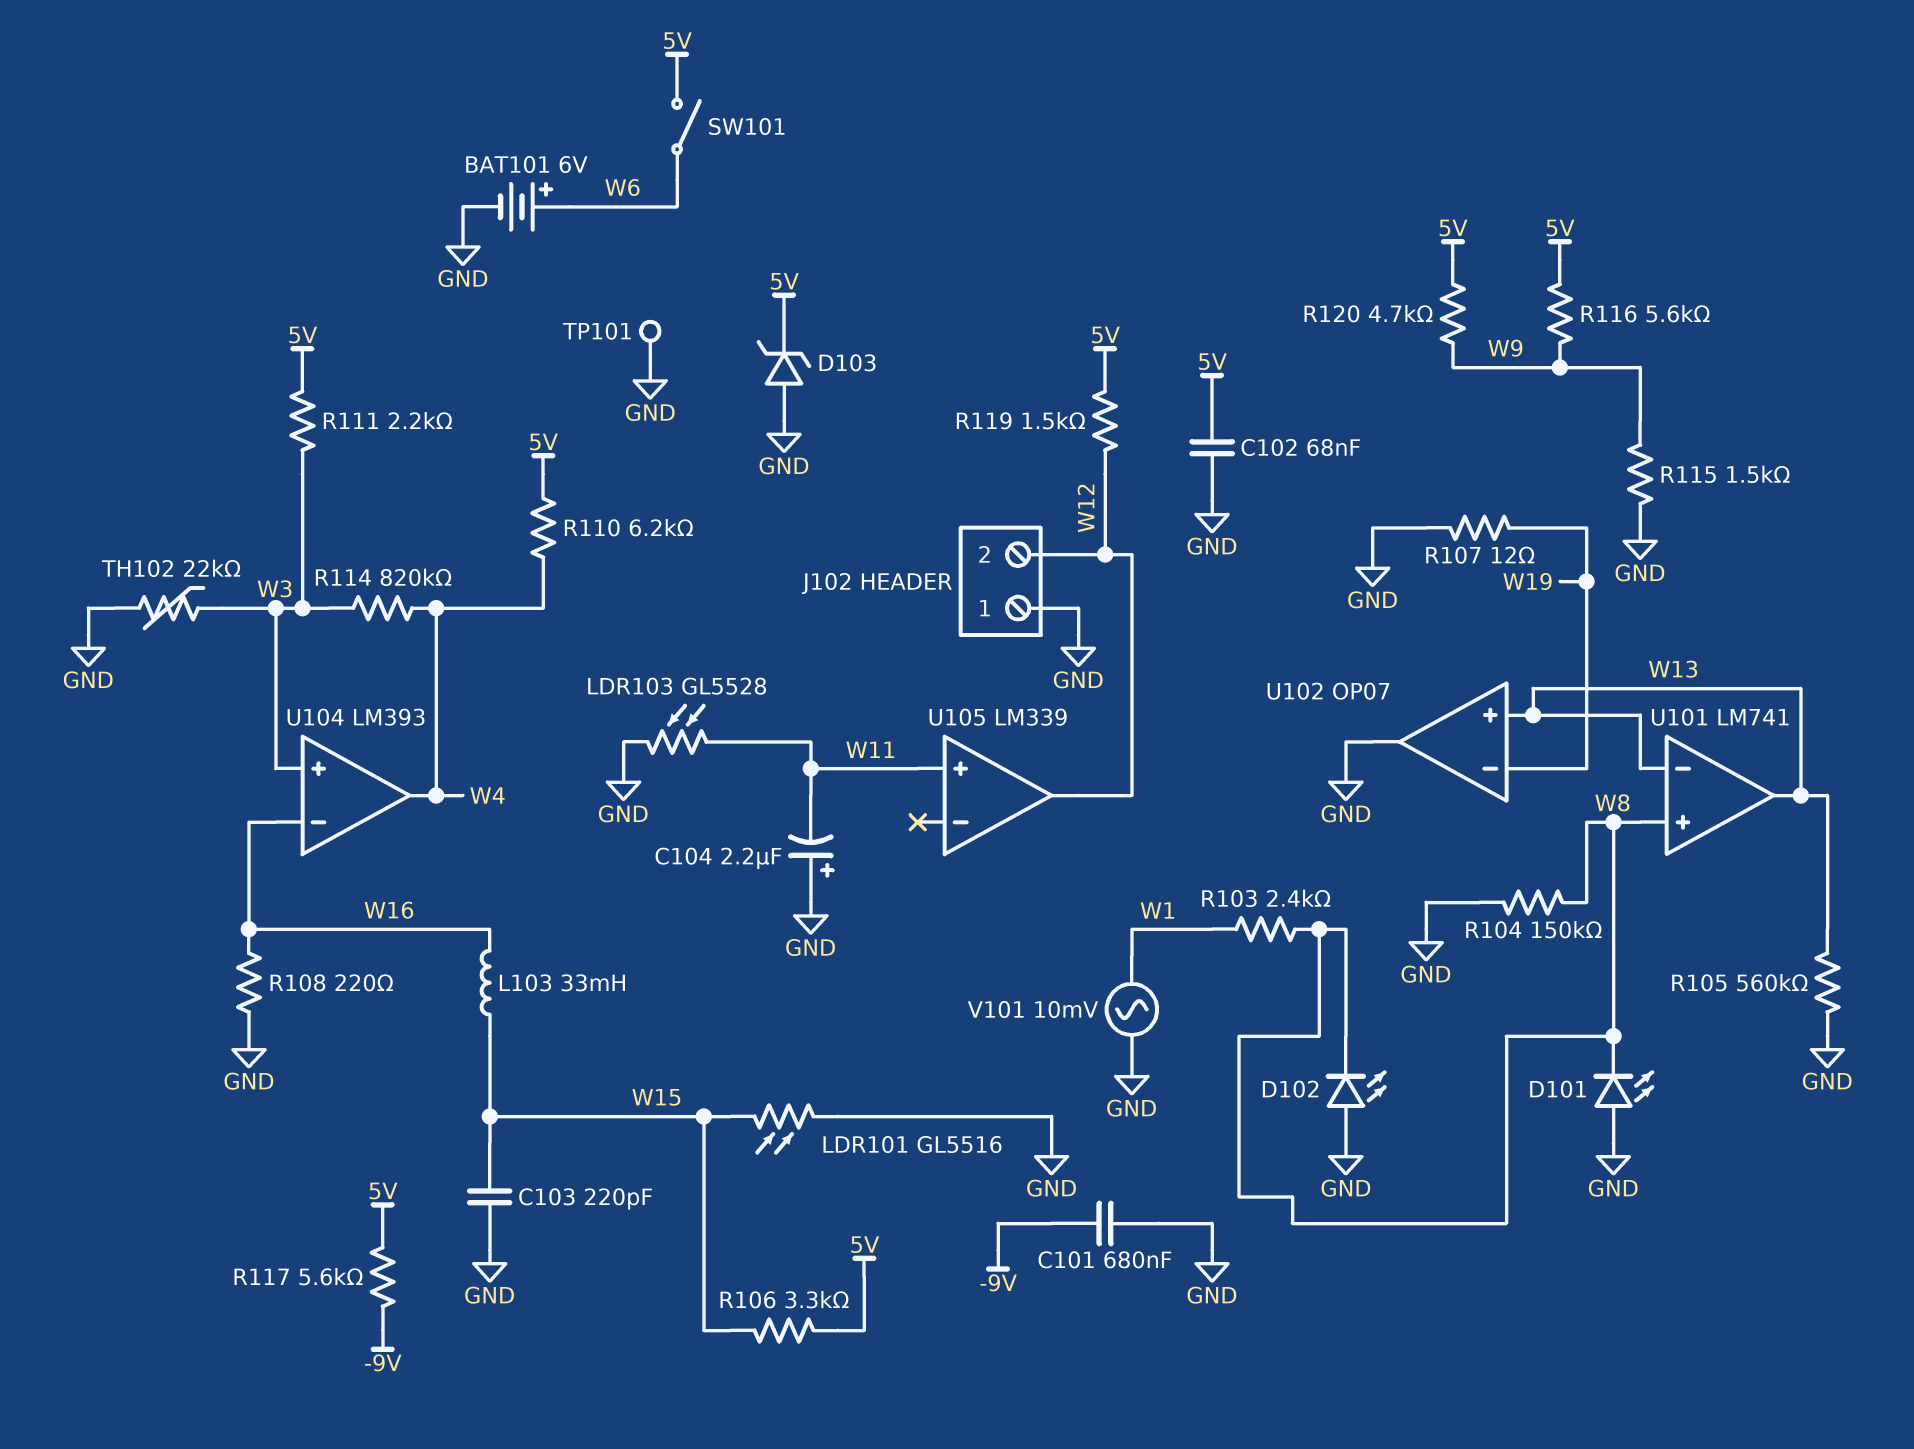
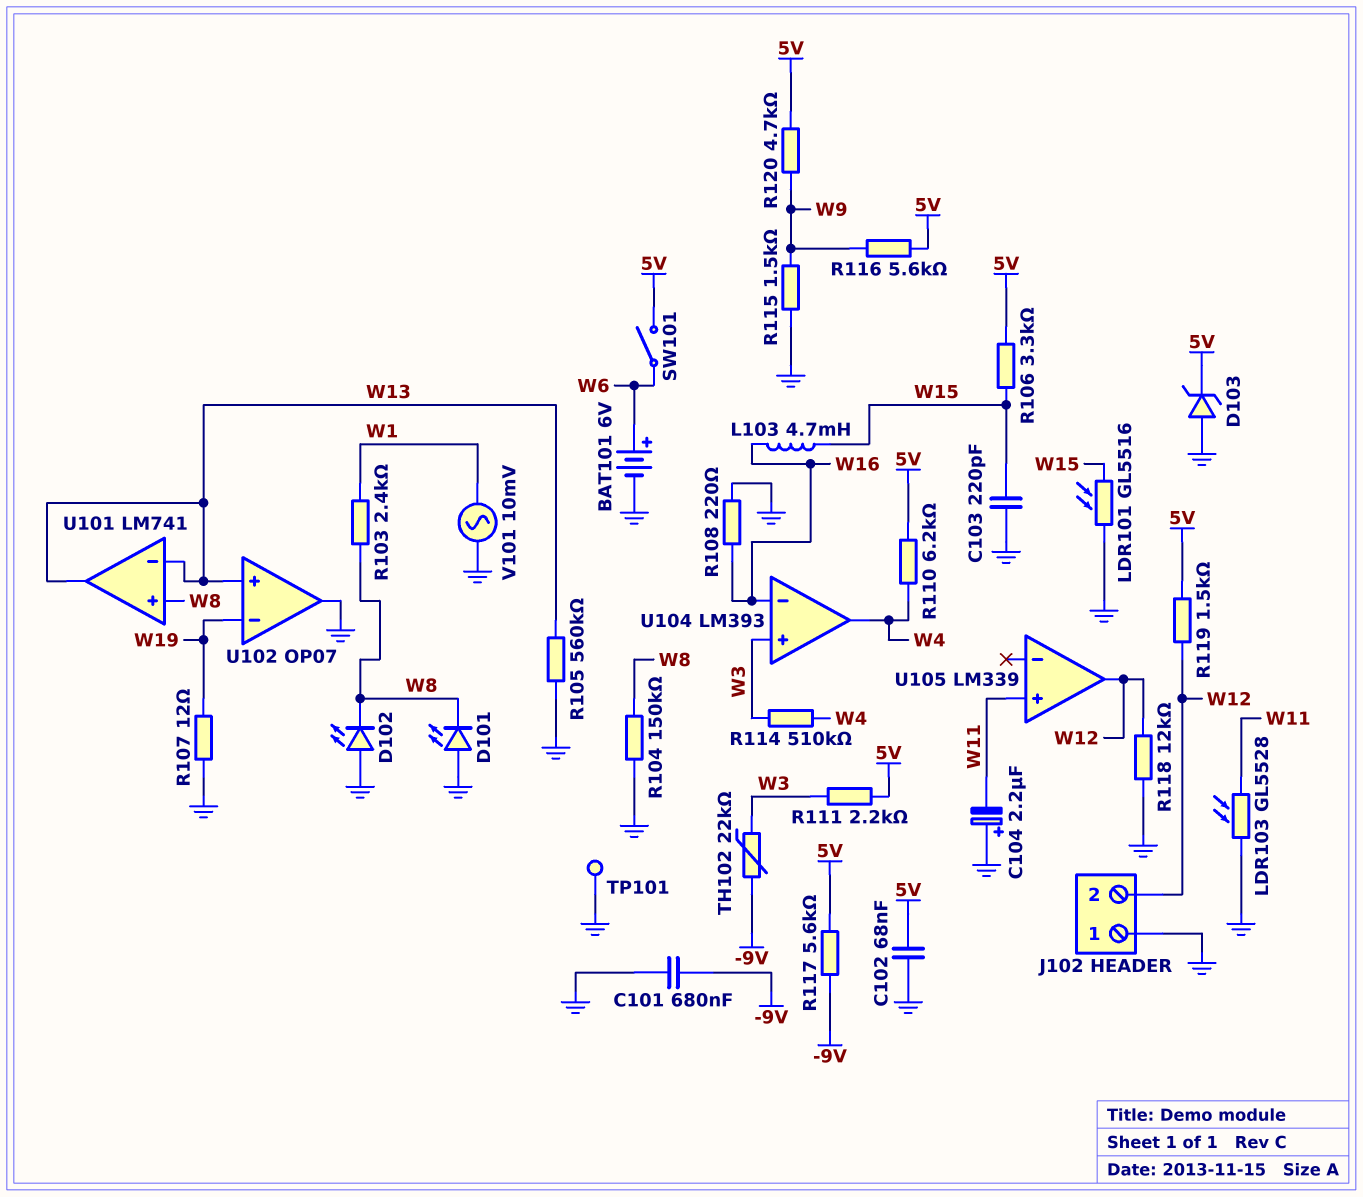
L103: 33mH (W15, W16) -> 4.7mH (W15, W16)
R114: 820k (W3, W4) -> 510k (W3, W4)
R118: none -> 12k (GND, W12)
TH102: 22k (GND, W3) -> 22k (-9V, W3)

